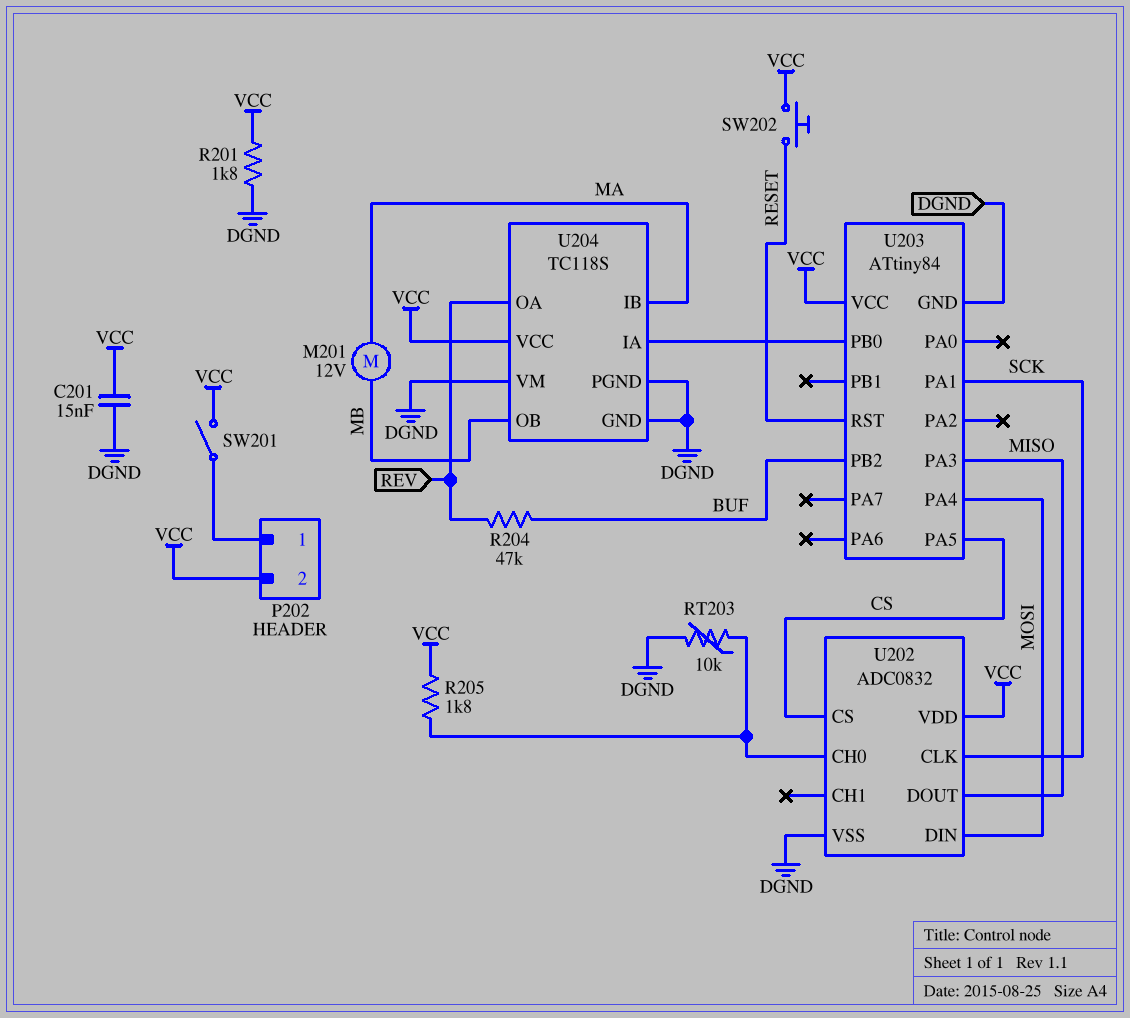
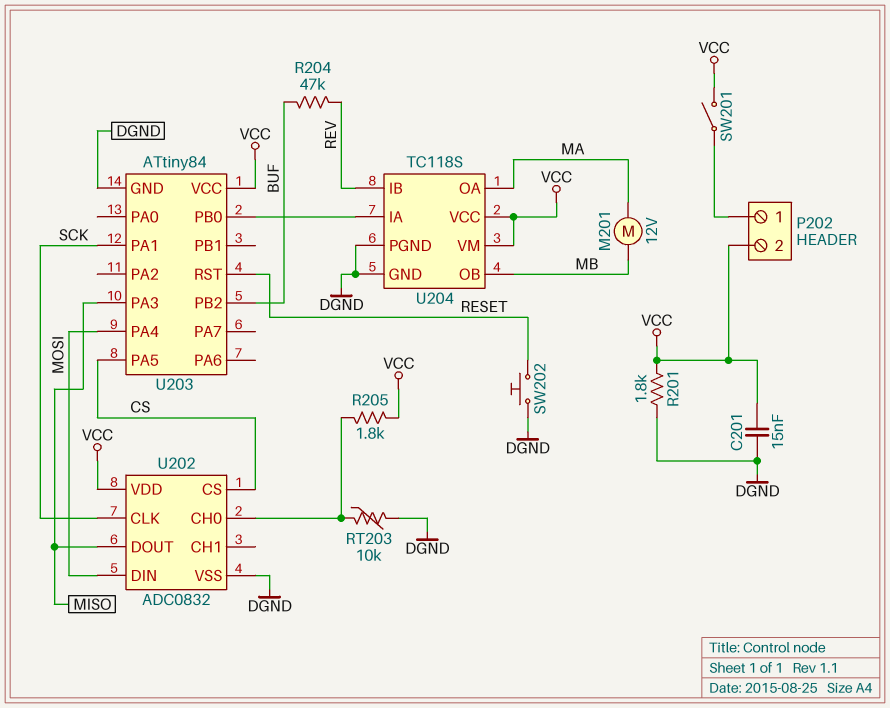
SW202: button (RESET, VCC) -> button (DGND, RESET)
U204 pin IB: MA -> REV
U204 pin OA: REV -> MA
U204 pin VM: DGND -> VCC

